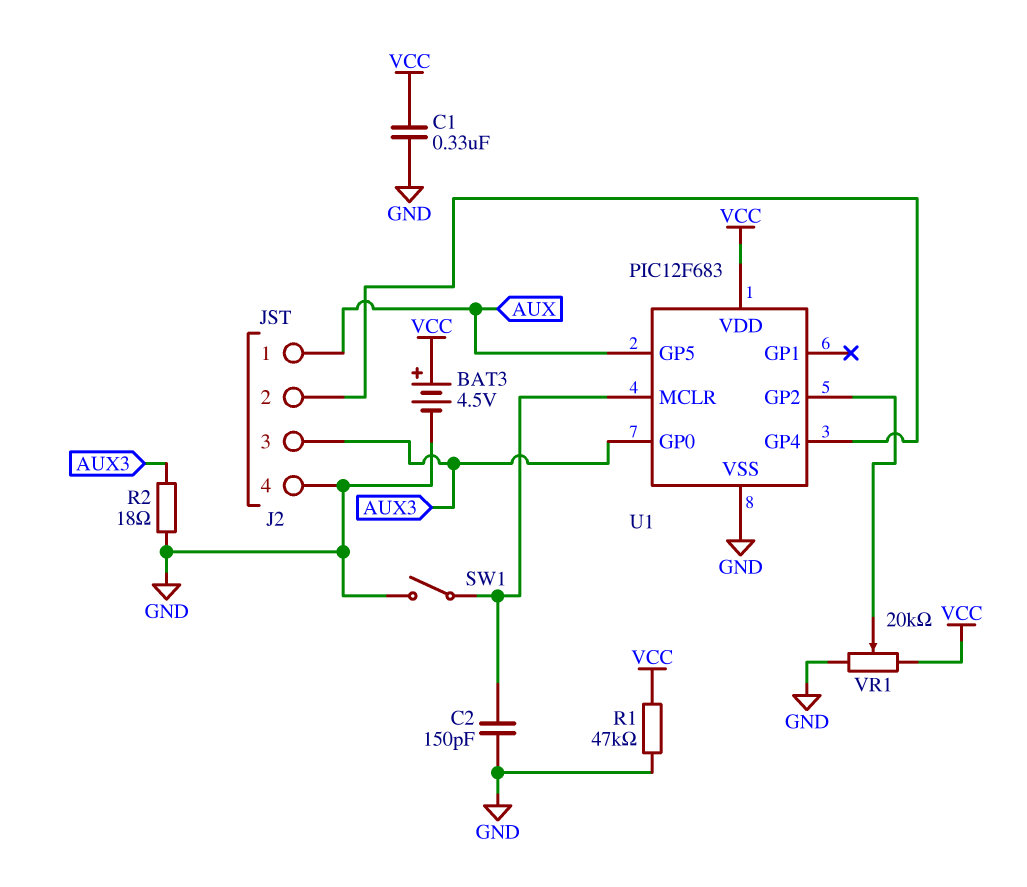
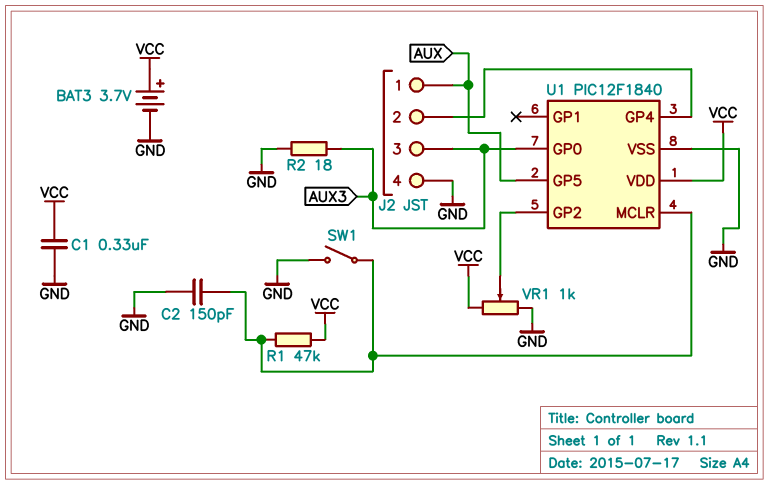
BAT3: 4.5V (plus VCC, minus GND) -> 3.7V (plus VCC, minus GND)
R1: 47k (GND, VCC) -> 47k (U1/MCLR, VCC)
U1: PIC12F683 -> PIC12F1840
VR1: 20k (GND, VCC, wiper U1/GP2) -> 1k (GND, VCC, wiper U1/GP2)

